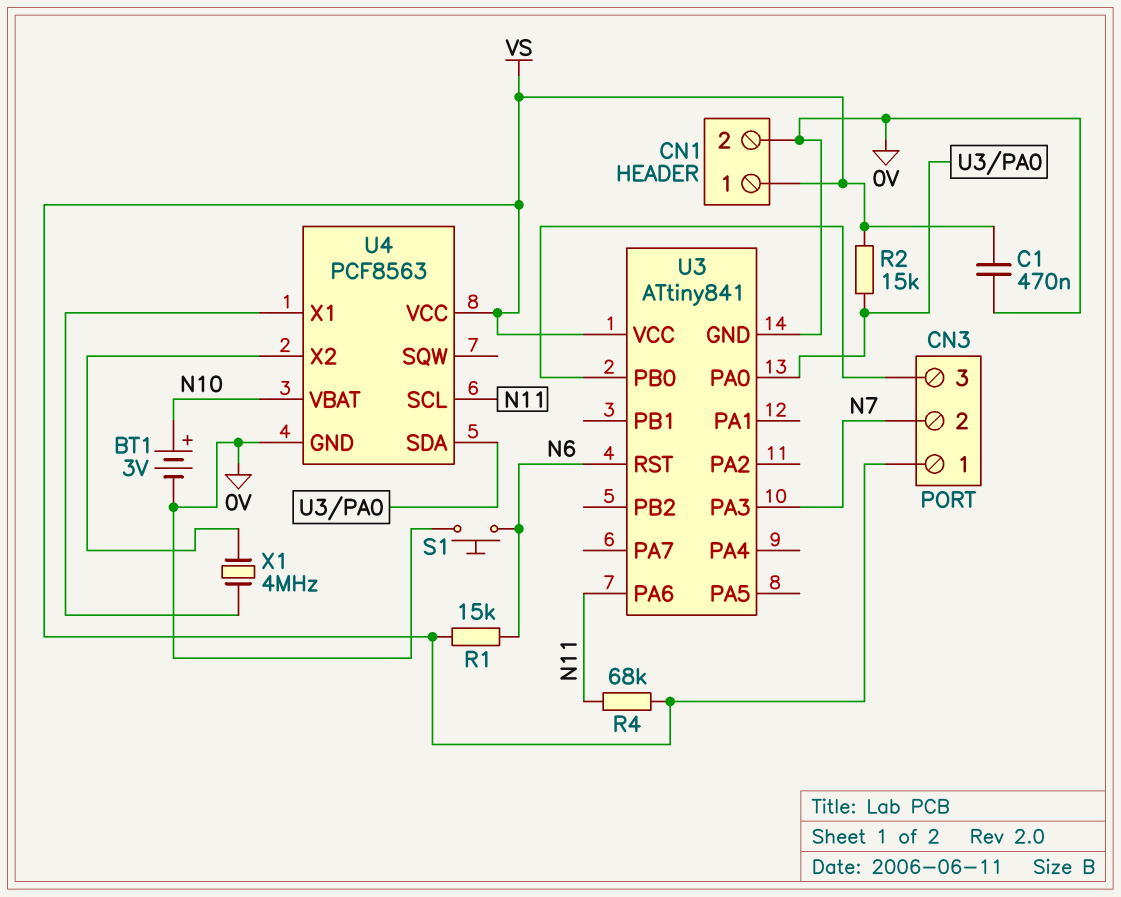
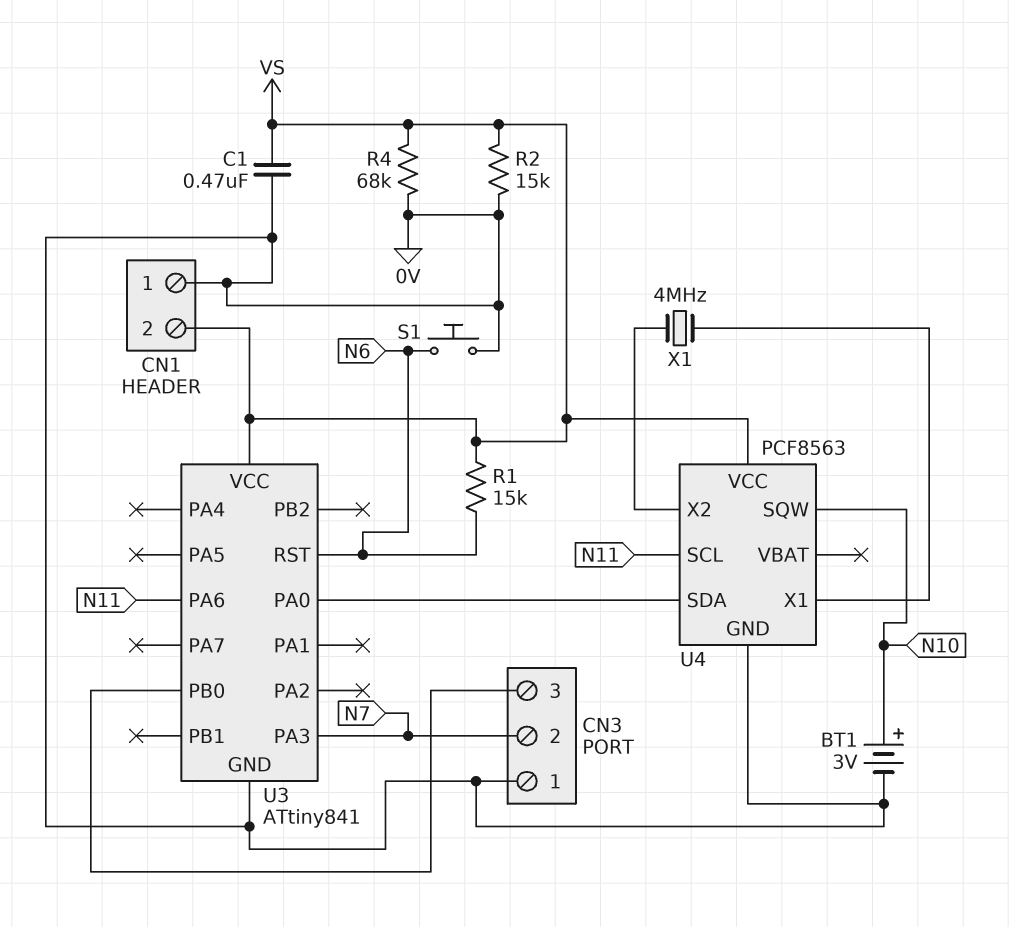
CN1 pin 1: VS -> 0V
CN1 pin 2: 0V -> VS
CN3 pin 1: VS -> 0V
R2: 15k (U3/PA0, VS) -> 15k (0V, VS)
R4: 68k (N11, VS) -> 68k (0V, VS)
U4 pin SQW: none -> N10
U4 pin VBAT: N10 -> none

